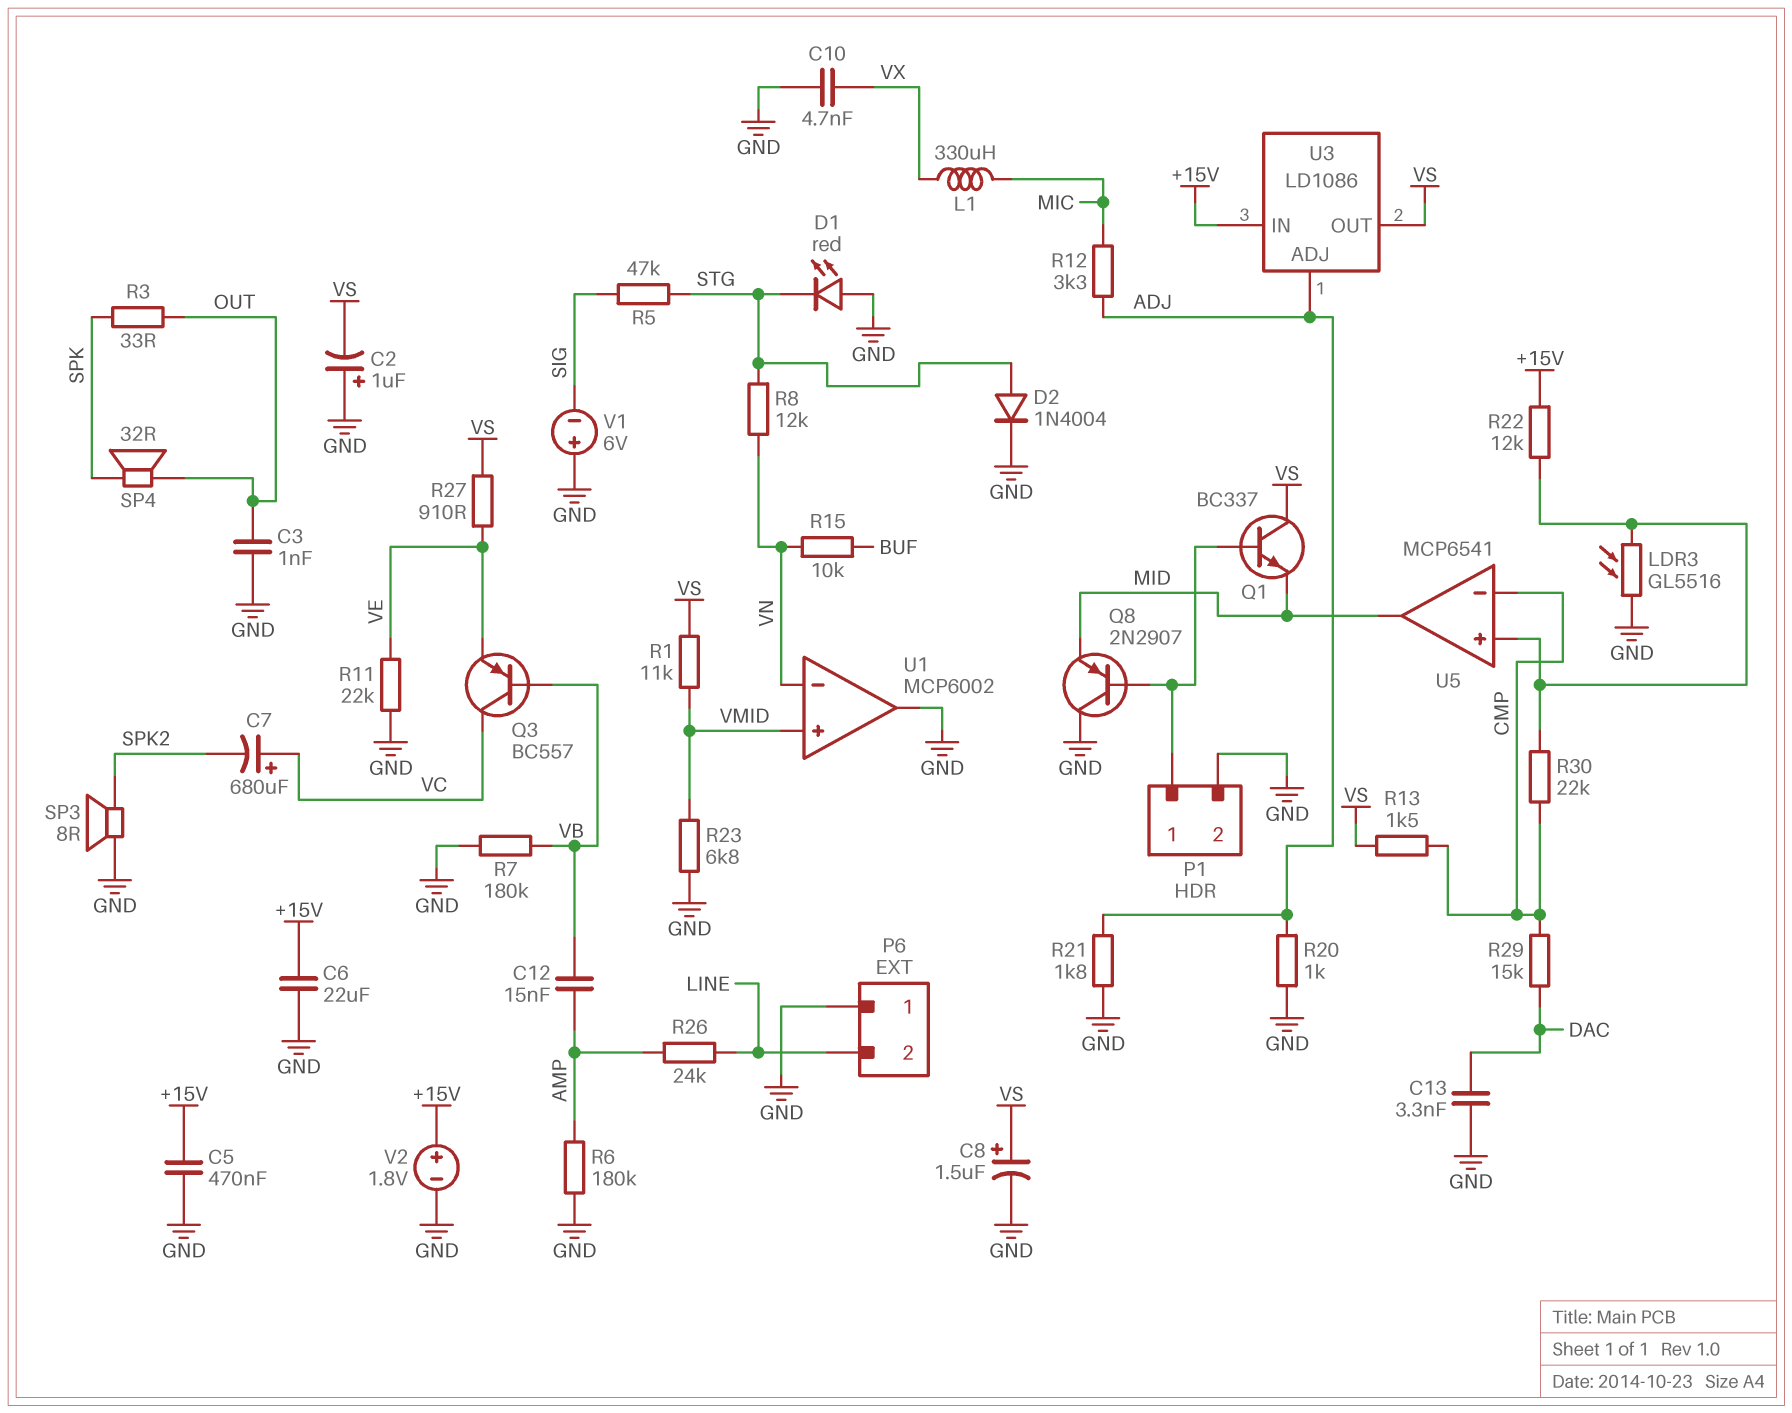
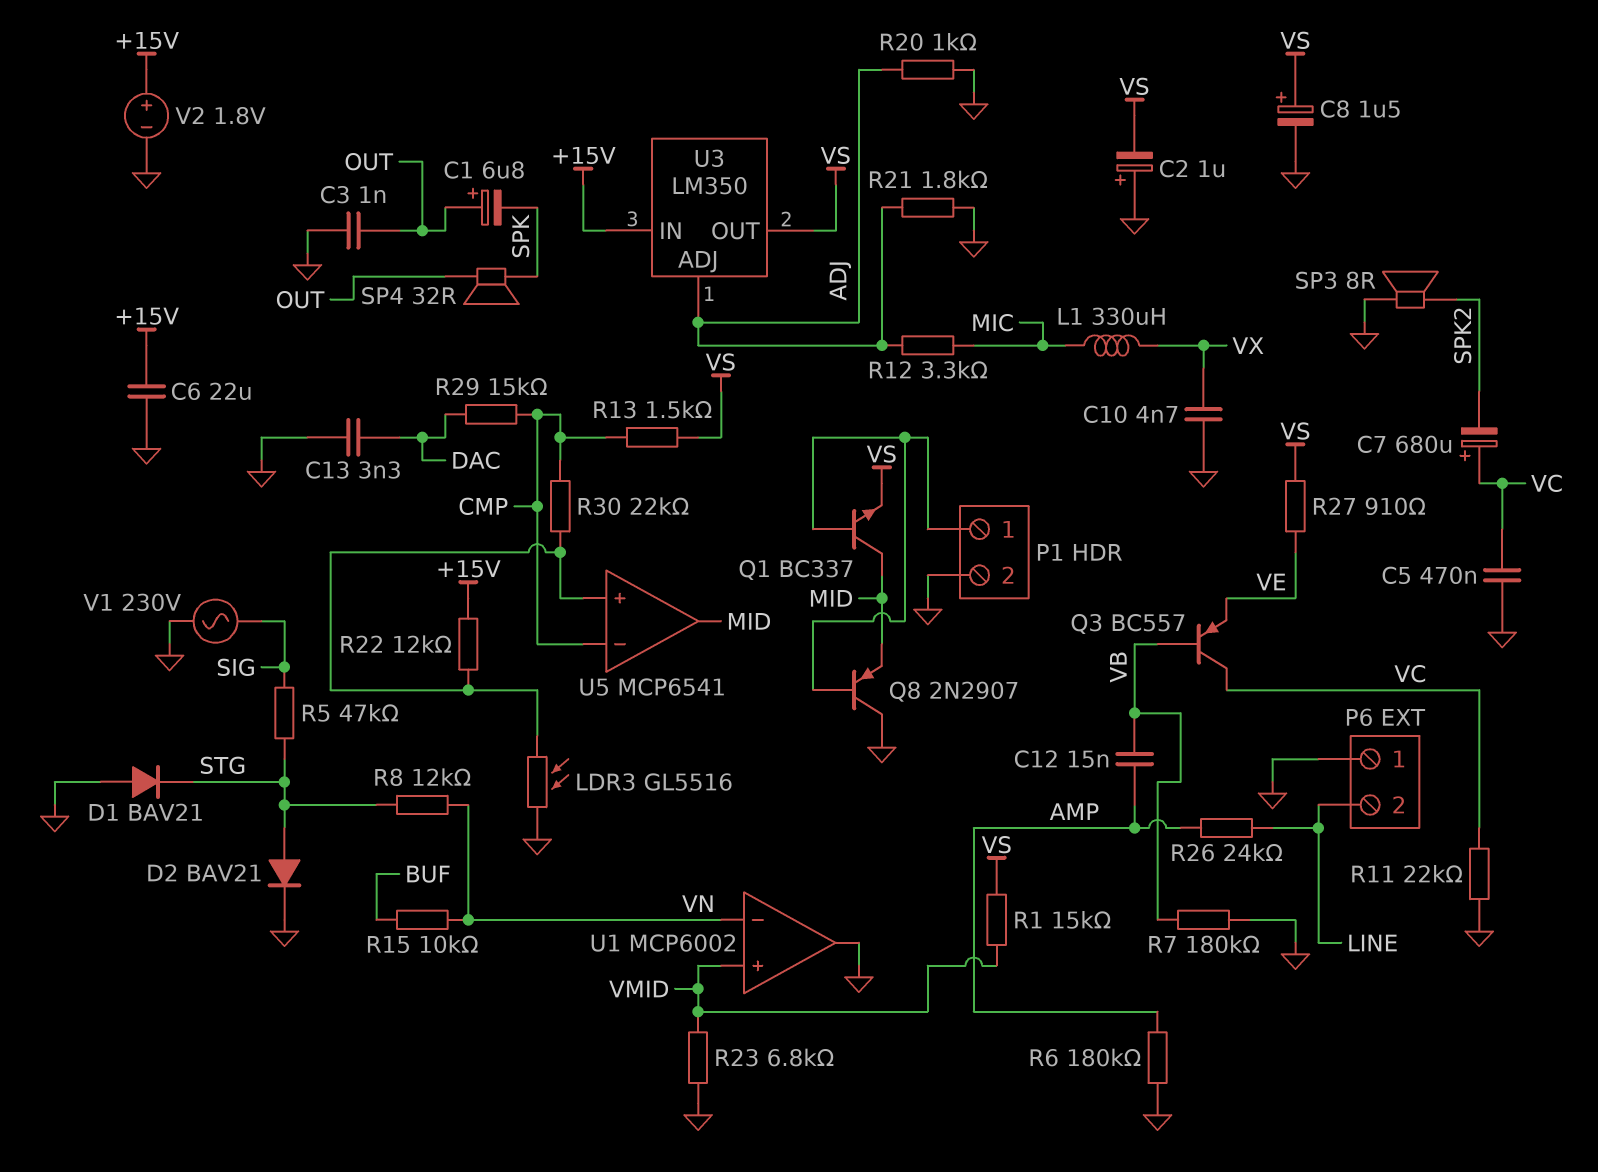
C1: none -> 6.8uF (plus OUT, minus SPK)
C5: 470nF (+15V, GND) -> 470nF (GND, VC)
D1: LED red (A GND, K STG) -> diode BAV21 (A GND, K STG)
D2: diode 1N4004 (A STG, K GND) -> diode BAV21 (A STG, K GND)
Q1: NPN BC337 (B P1/1, C VS, E MID) -> NPN BC337 (B P1/1, C MID, E VS)
R1: 11k (VMID, VS) -> 15k (VMID, VS)
R3: 33 (OUT, SPK) -> none
R11: 22k (GND, VE) -> 22k (GND, VC)
U3: LD1086 -> LM350
V1: 6V (plus GND, minus SIG) -> AC 230V (GND, SIG)

